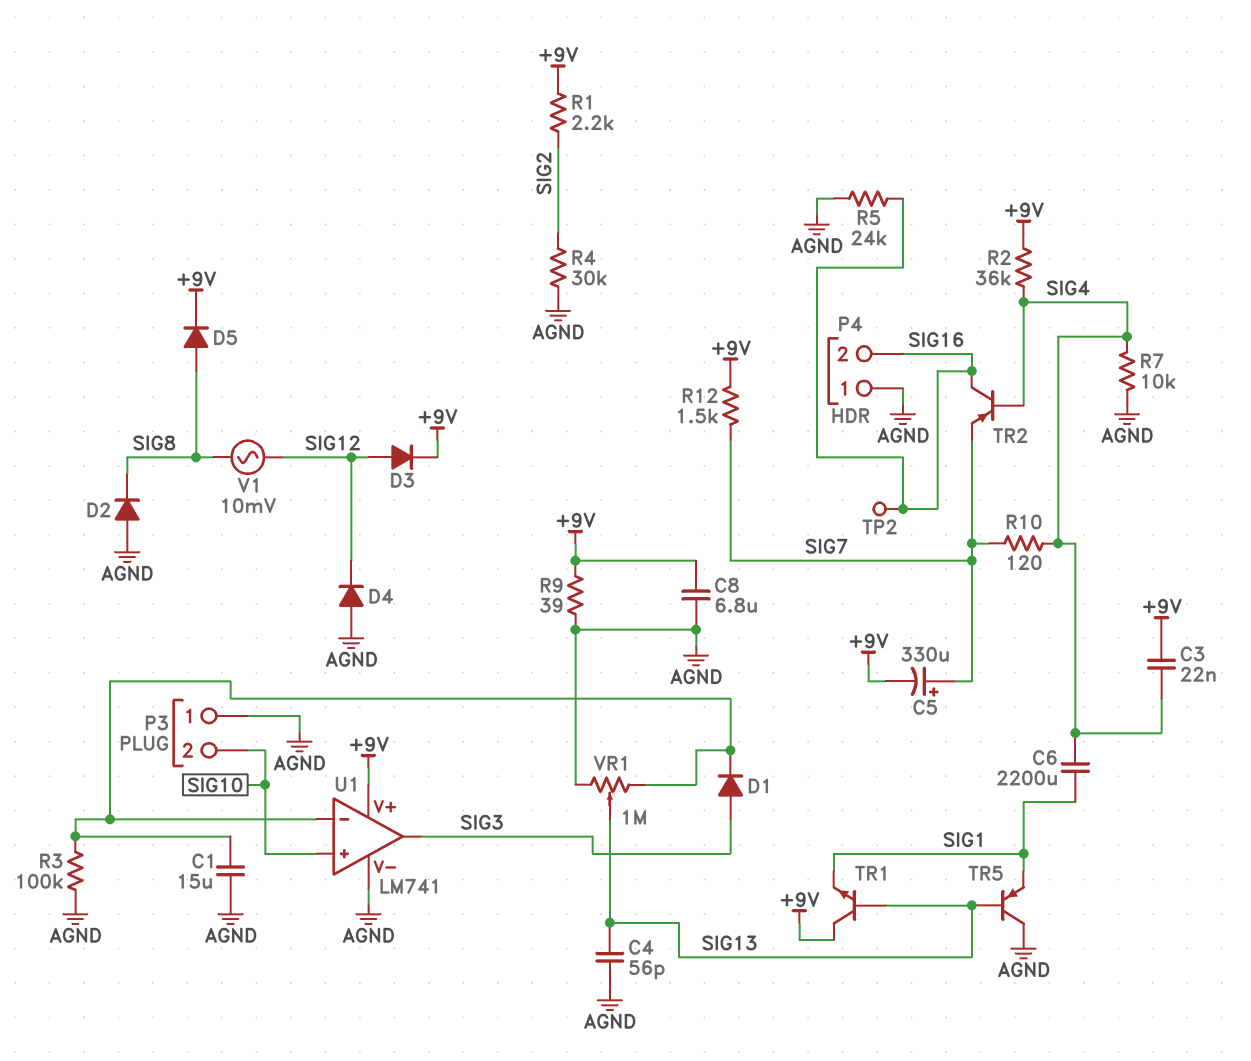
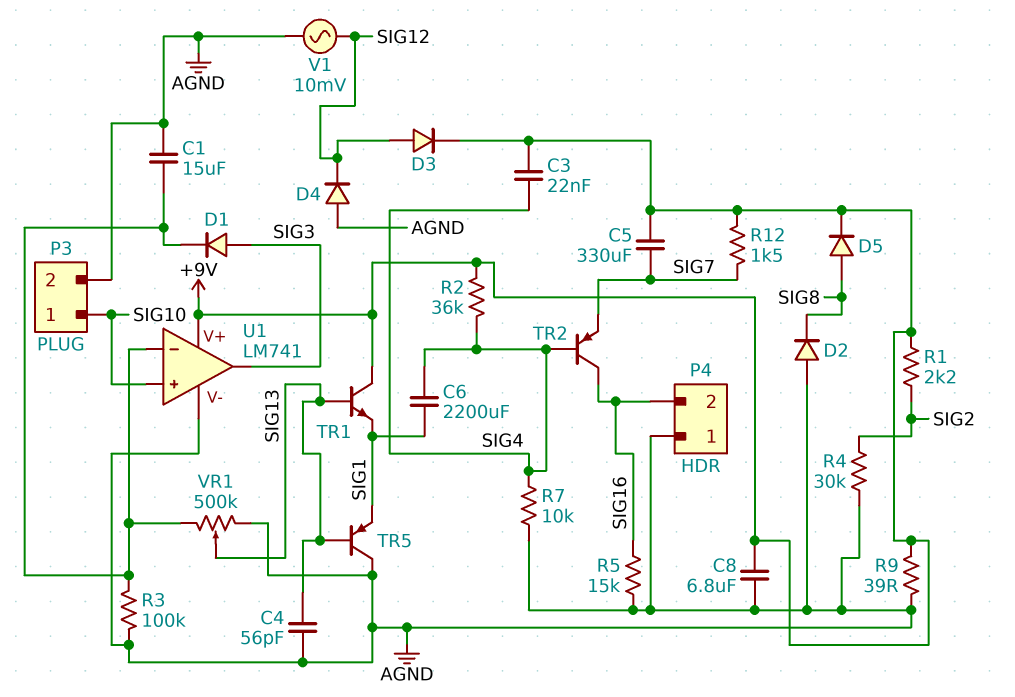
C5: 330uF (plus SIG7, minus +9V) -> 330uF (+9V, SIG7)
P3 pin 1: AGND -> SIG10
P3 pin 2: SIG10 -> AGND
R5: 24k (AGND, SIG16) -> 15k (AGND, SIG16)
R10: 120 (SIG4, SIG7) -> none
TP2: test point (SIG16) -> none
V1: AC 10mV (SIG8, SIG12) -> AC 10mV (AGND, SIG12)
VR1: 1M (AGND, U1/in-, wiper SIG13) -> 500k (AGND, U1/in-, wiper SIG13)

